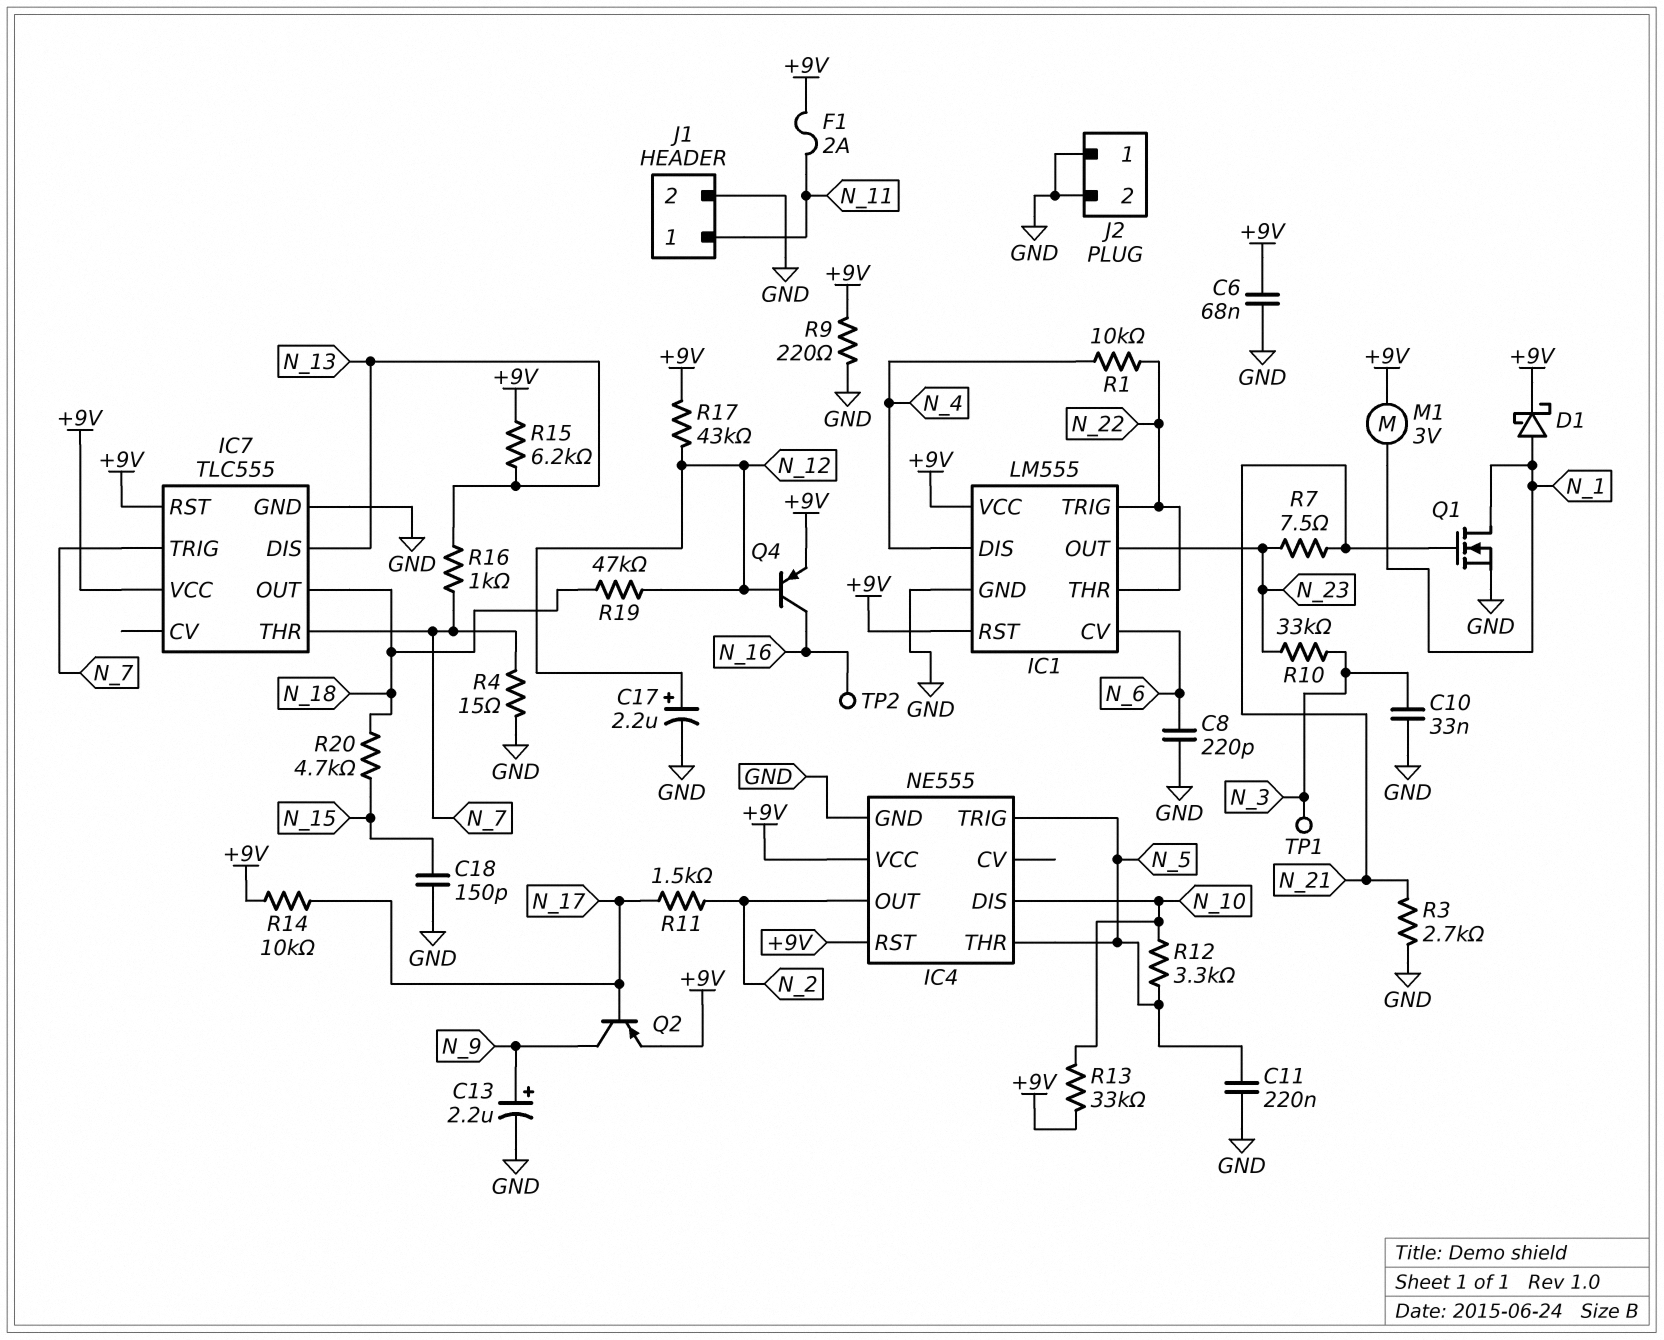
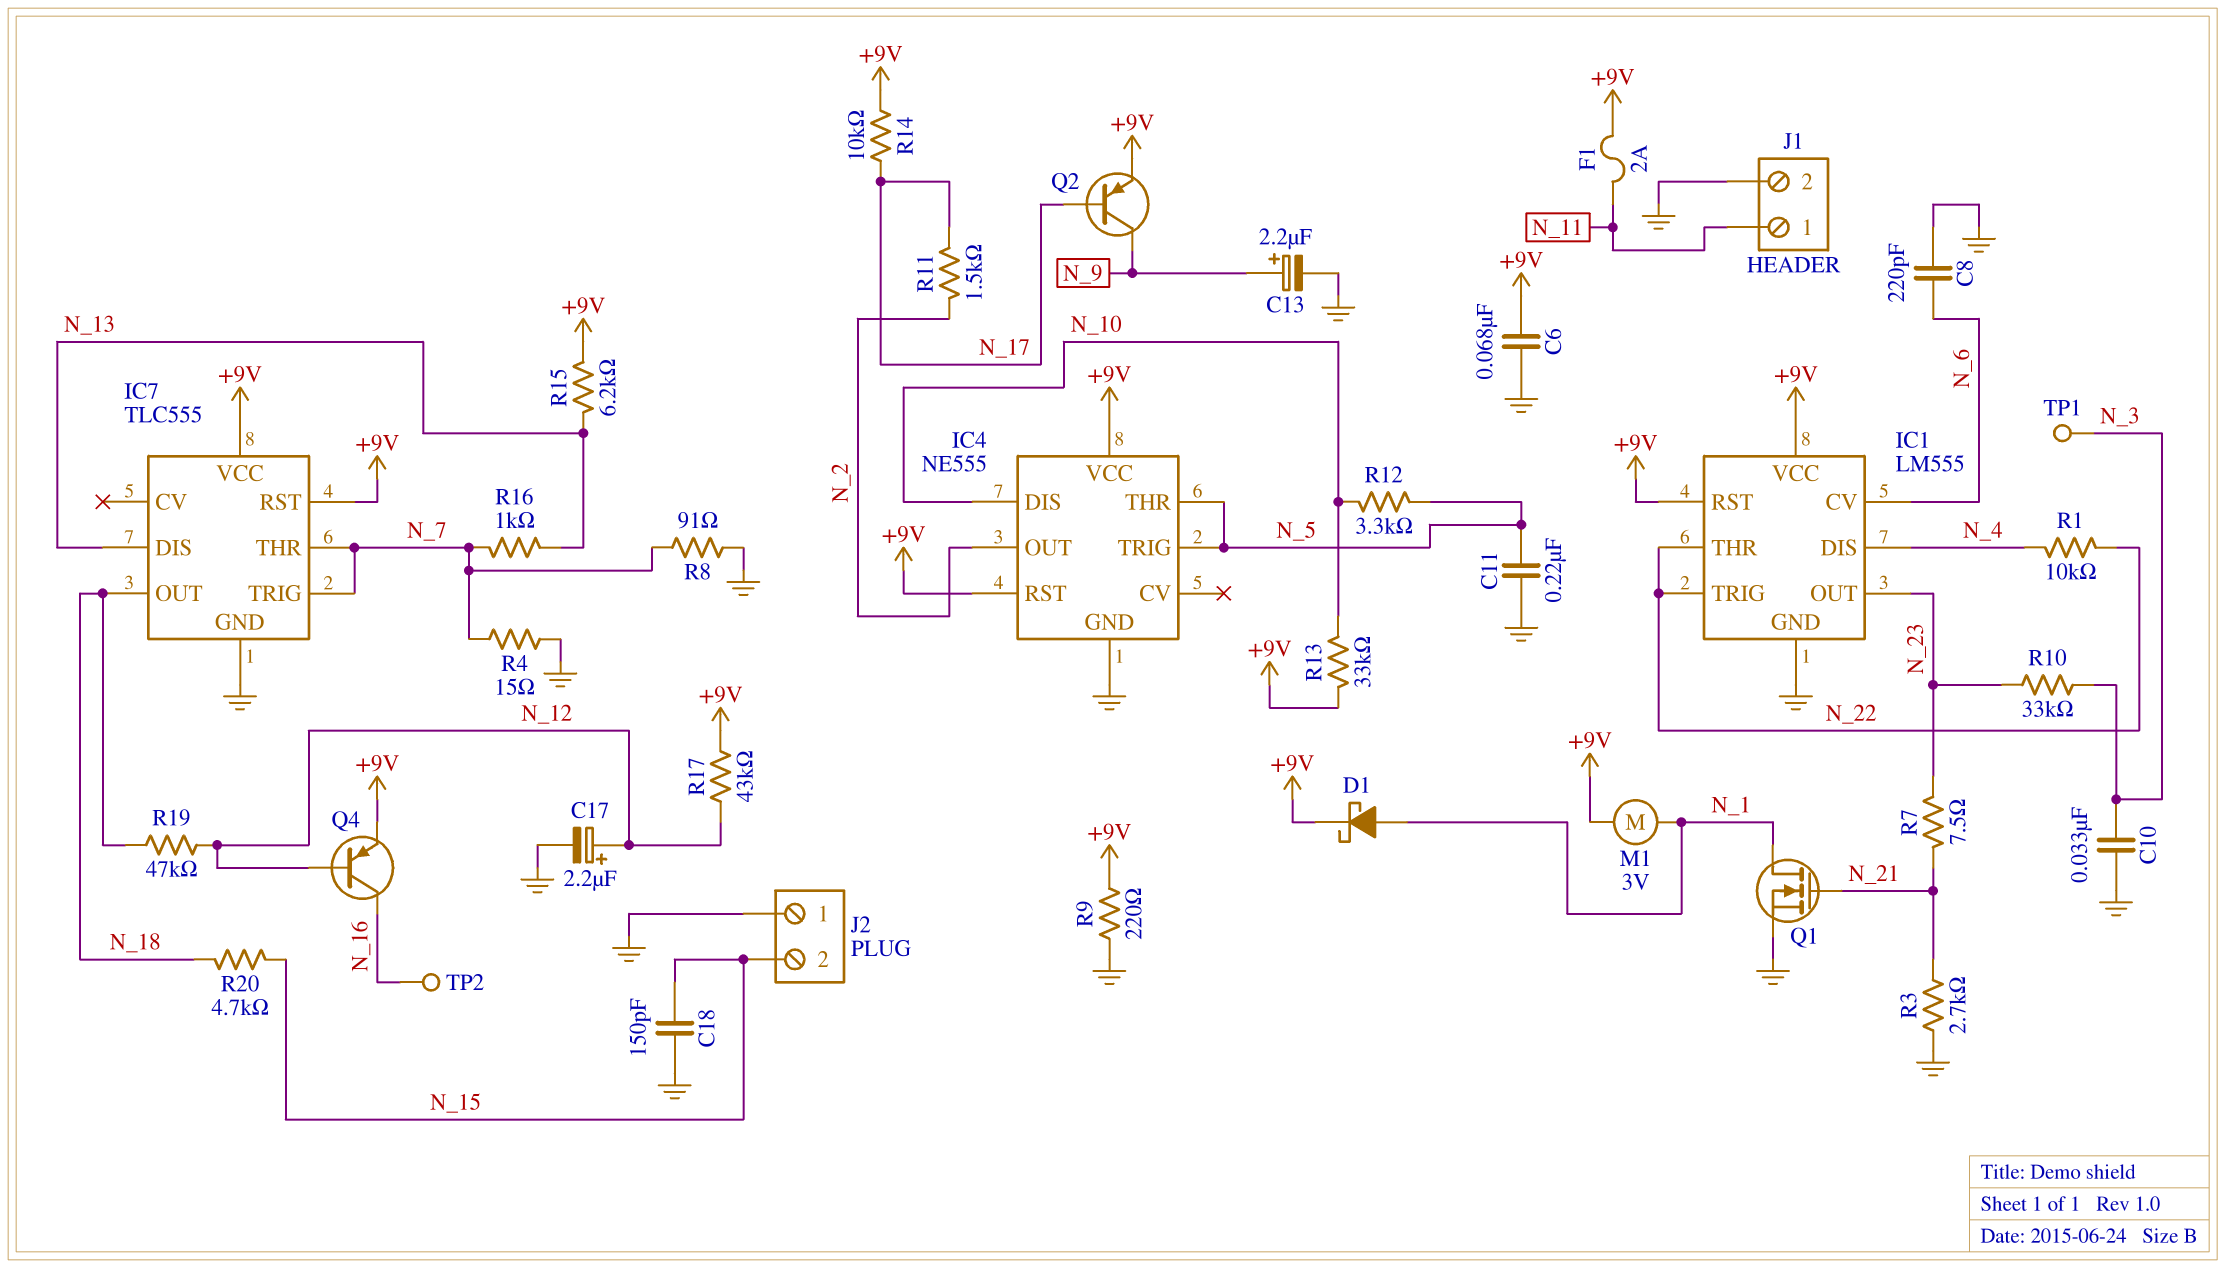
J2 pin 2: GND -> N_15
R8: none -> 91 (GND, N_7)

